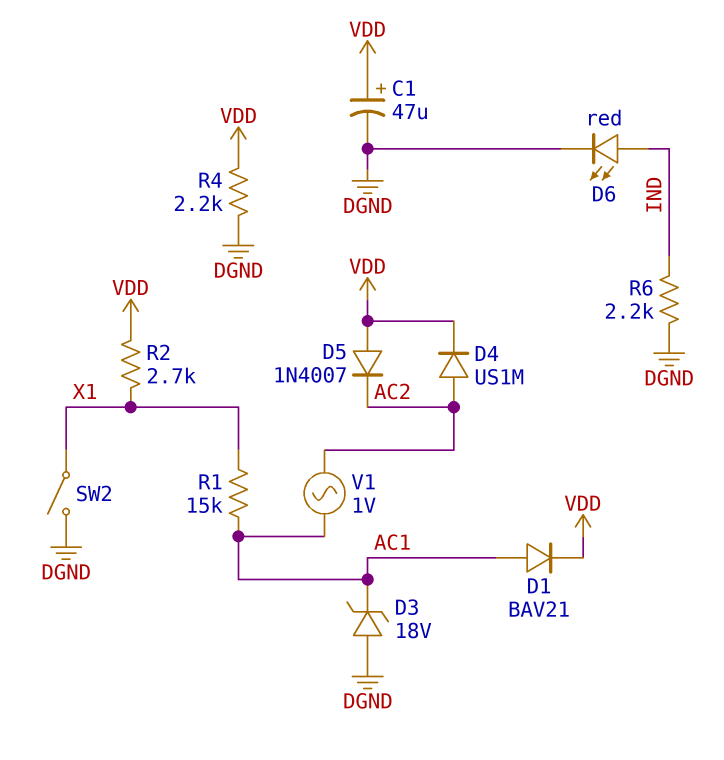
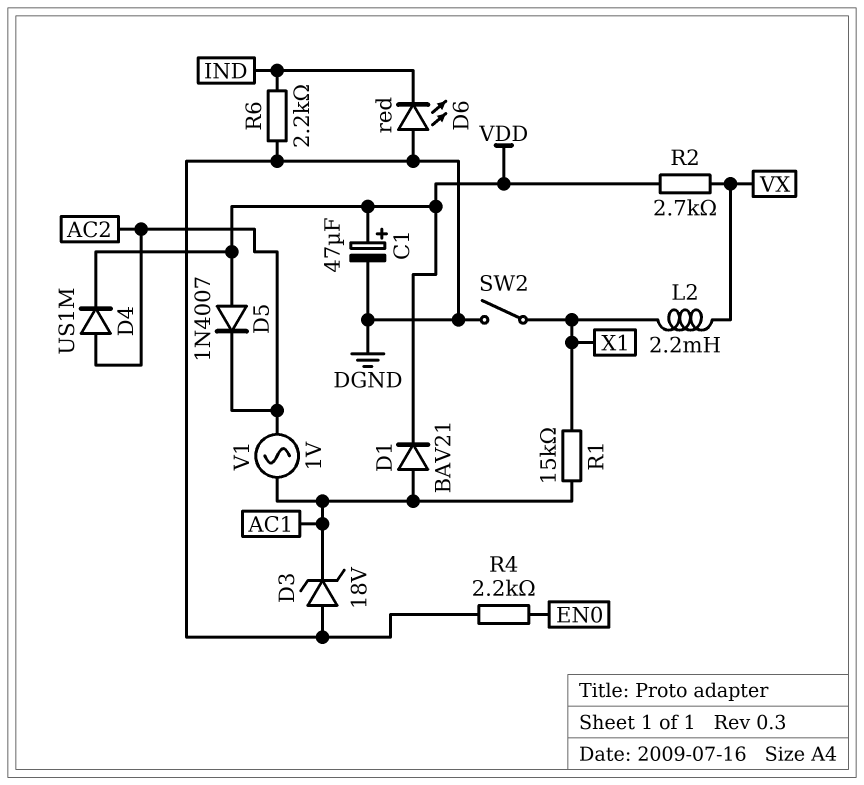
D6: LED red (A IND, K DGND) -> LED red (A DGND, K IND)
L2: none -> 2.2mH (VX, X1)
R2: 2.7k (VDD, X1) -> 2.7k (VDD, VX)
R4: 2.2k (DGND, VDD) -> 2.2k (DGND, EN0)

